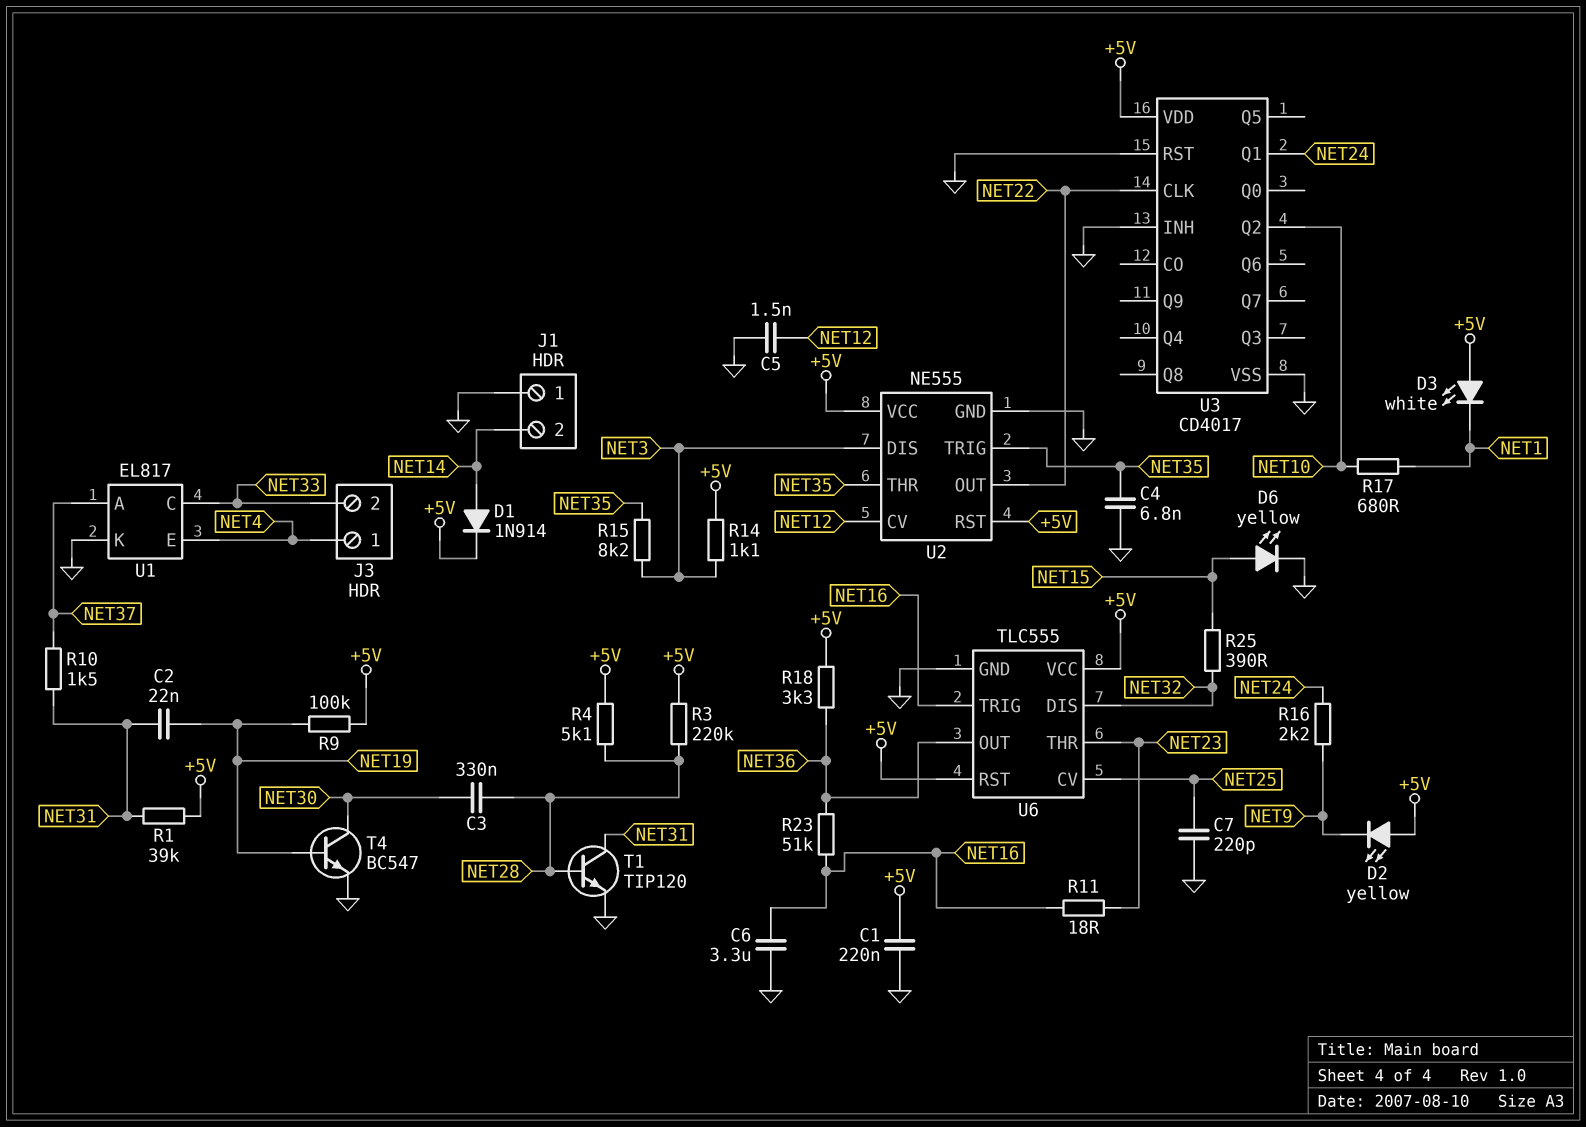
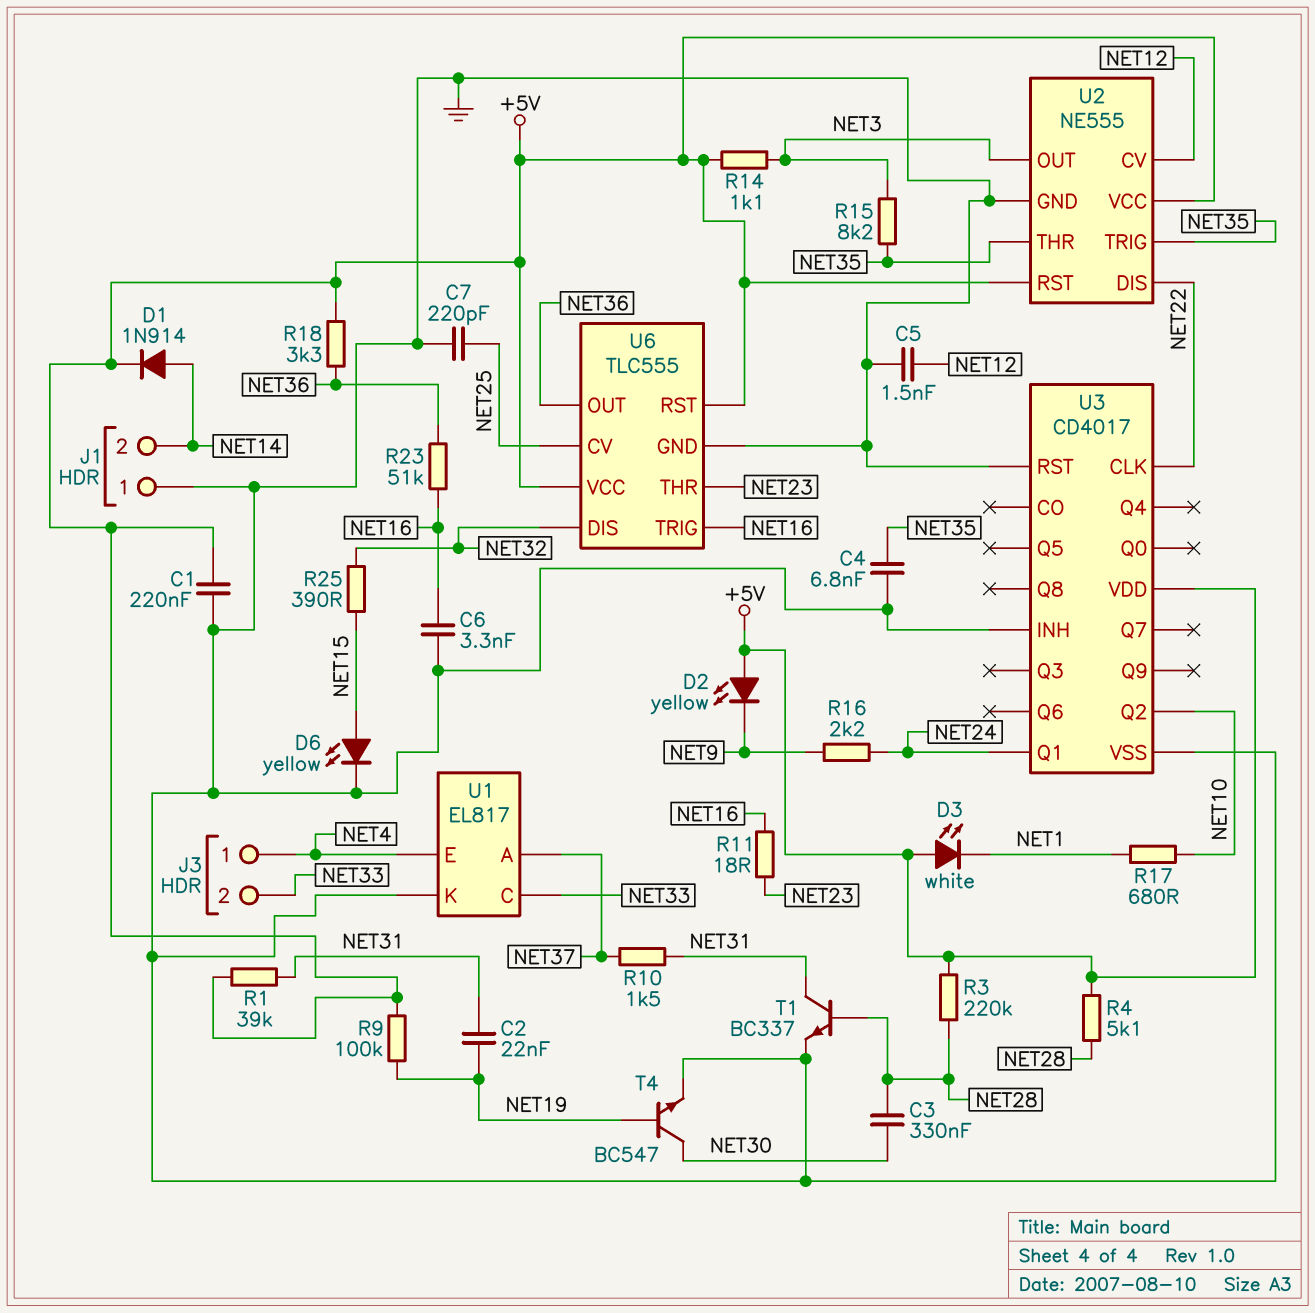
C6: 3.3uF (GND, NET16) -> 3.3nF (GND, NET16)
T1: NPN TIP120 (B NET28, C NET31, E GND) -> NPN BC337 (B NET28, C NET31, E GND)
U2 pin DIS: NET3 -> NET22
U2 pin OUT: NET22 -> NET3

